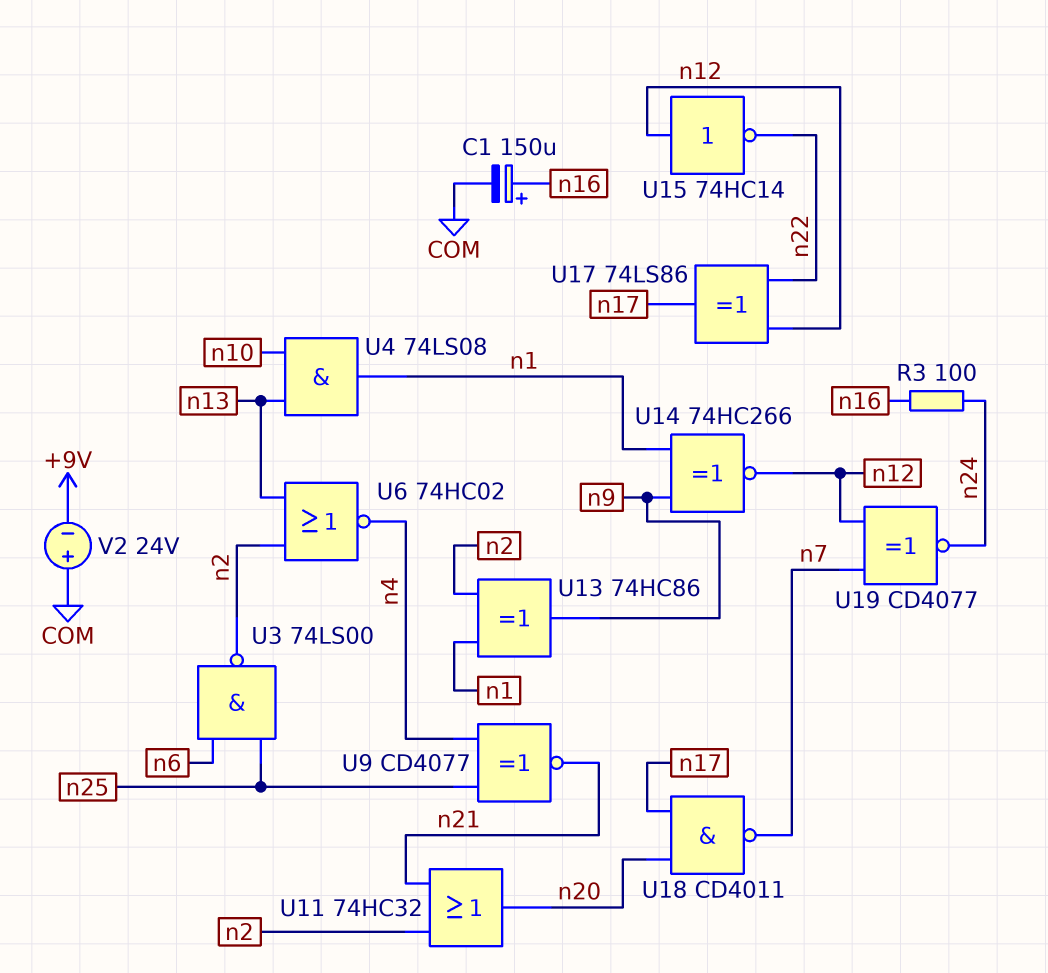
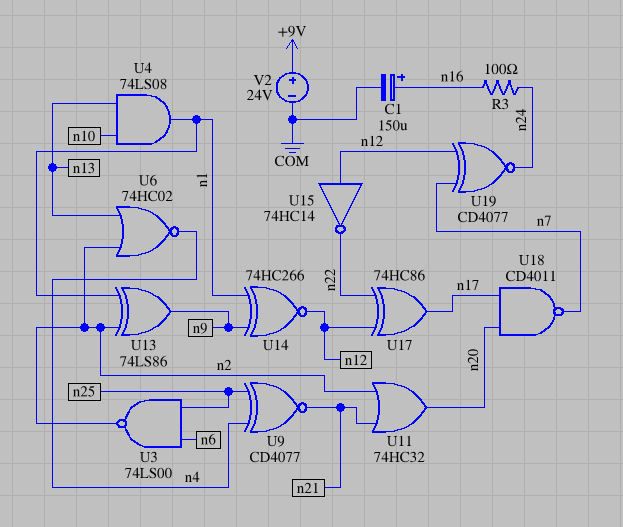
U13: XOR 74HC86 (in n1, in n2, out n9) -> XOR 74LS86 (in n1, in n2, out n9)
U17: XOR 74LS86 (in n12, in n22, out n17) -> XOR 74HC86 (in n12, in n22, out n17)
V2: 24V (plus COM, minus +9V) -> 24V (plus +9V, minus COM)

